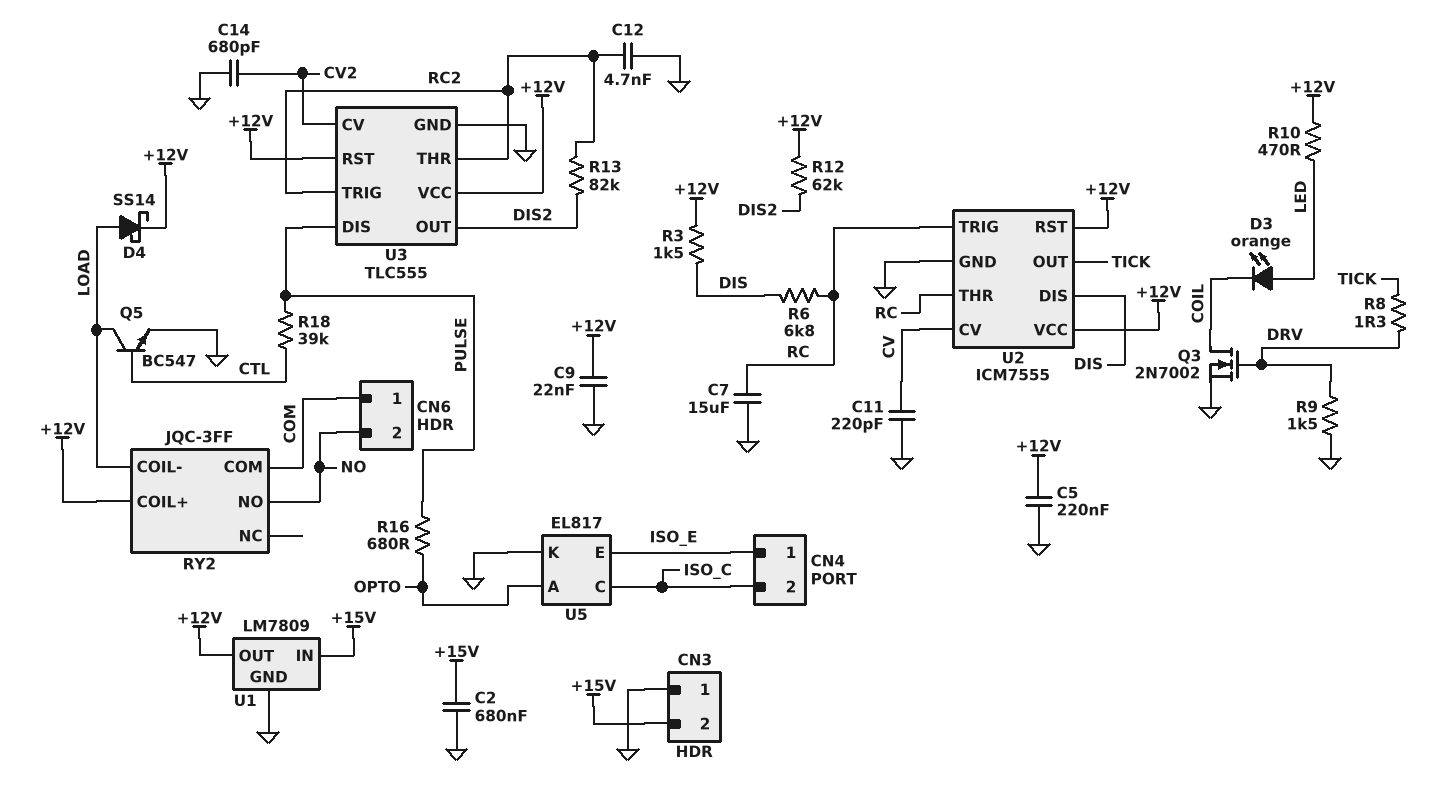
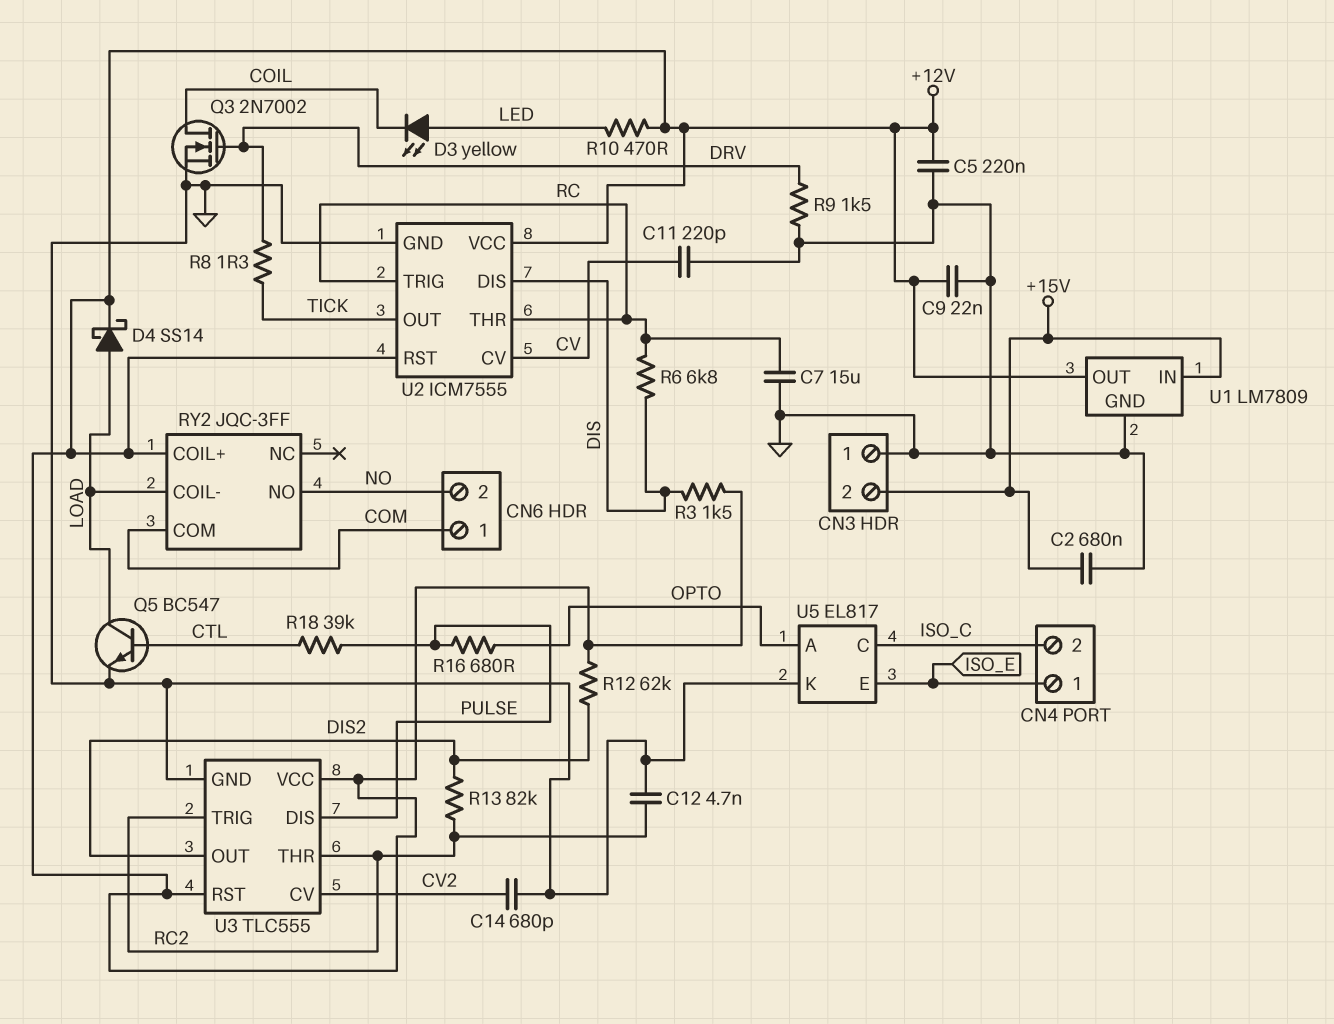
D3: LED orange (A LED, K COIL) -> LED yellow (A LED, K COIL)

